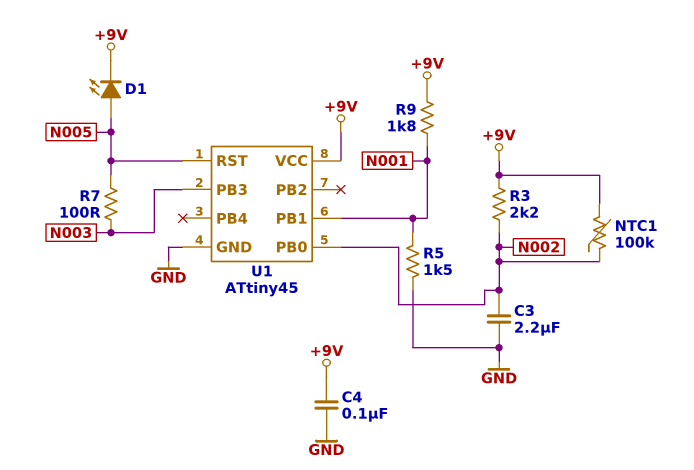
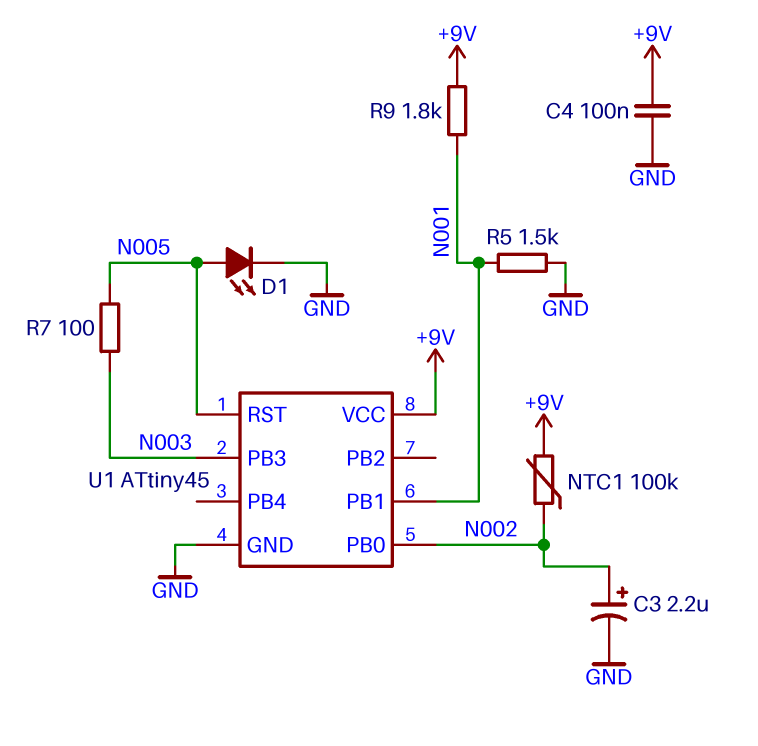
C3: 2.2uF (GND, N002) -> 2.2uF (plus N002, minus GND)
D1: LED (A N005, K +9V) -> LED (A N005, K GND)
R3: 2.2k (+9V, N002) -> none

